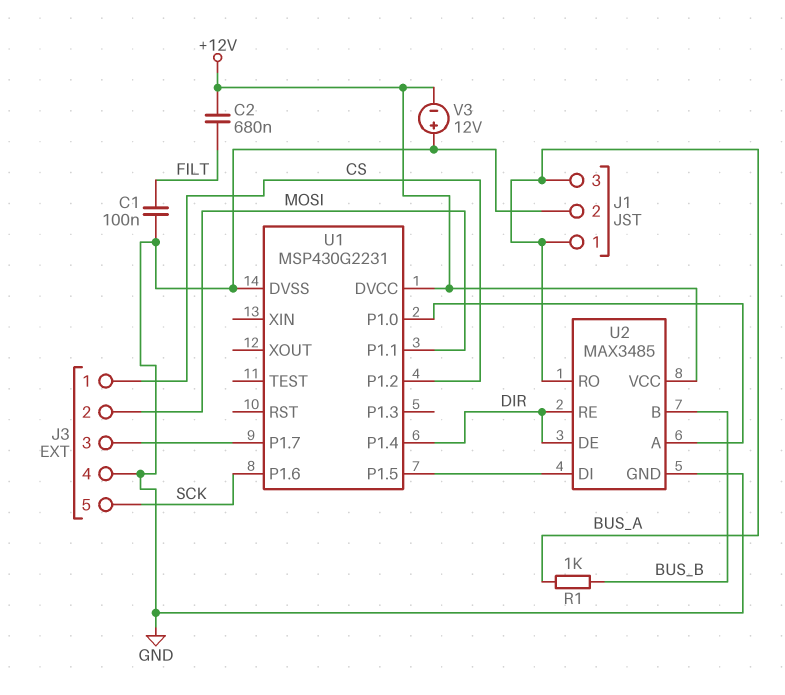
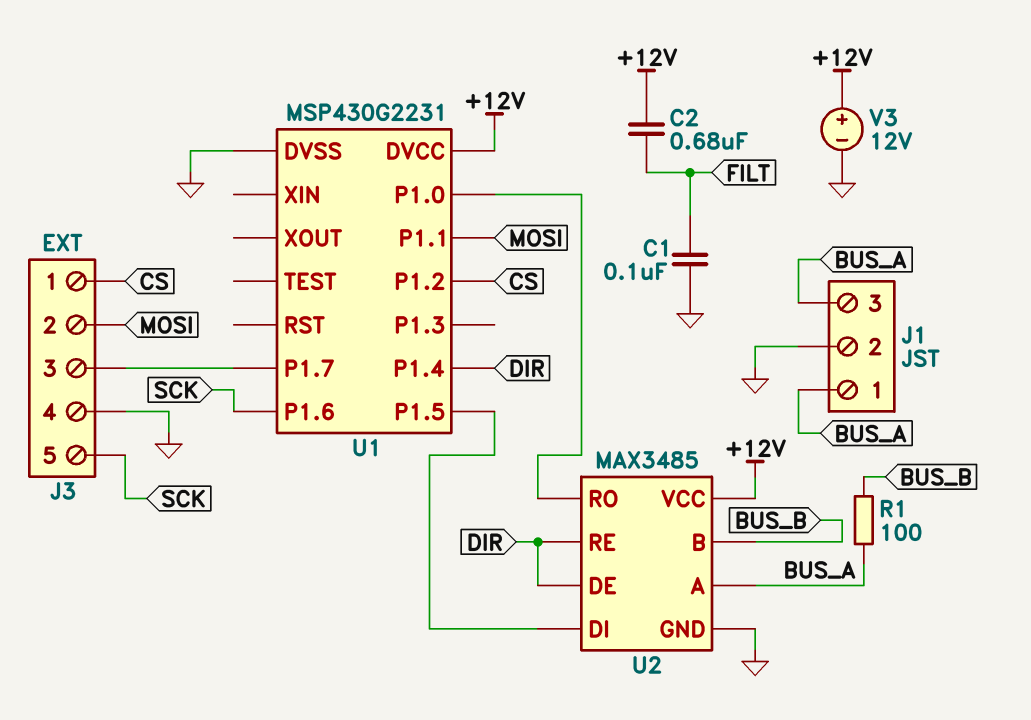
R1: 1k (BUS_A, BUS_B) -> 100 (BUS_A, BUS_B)
U2 pin A: U1/P1.0 -> BUS_A
U2 pin RO: BUS_A -> U1/P1.0
V3: 12V (plus GND, minus +12V) -> 12V (plus +12V, minus GND)

